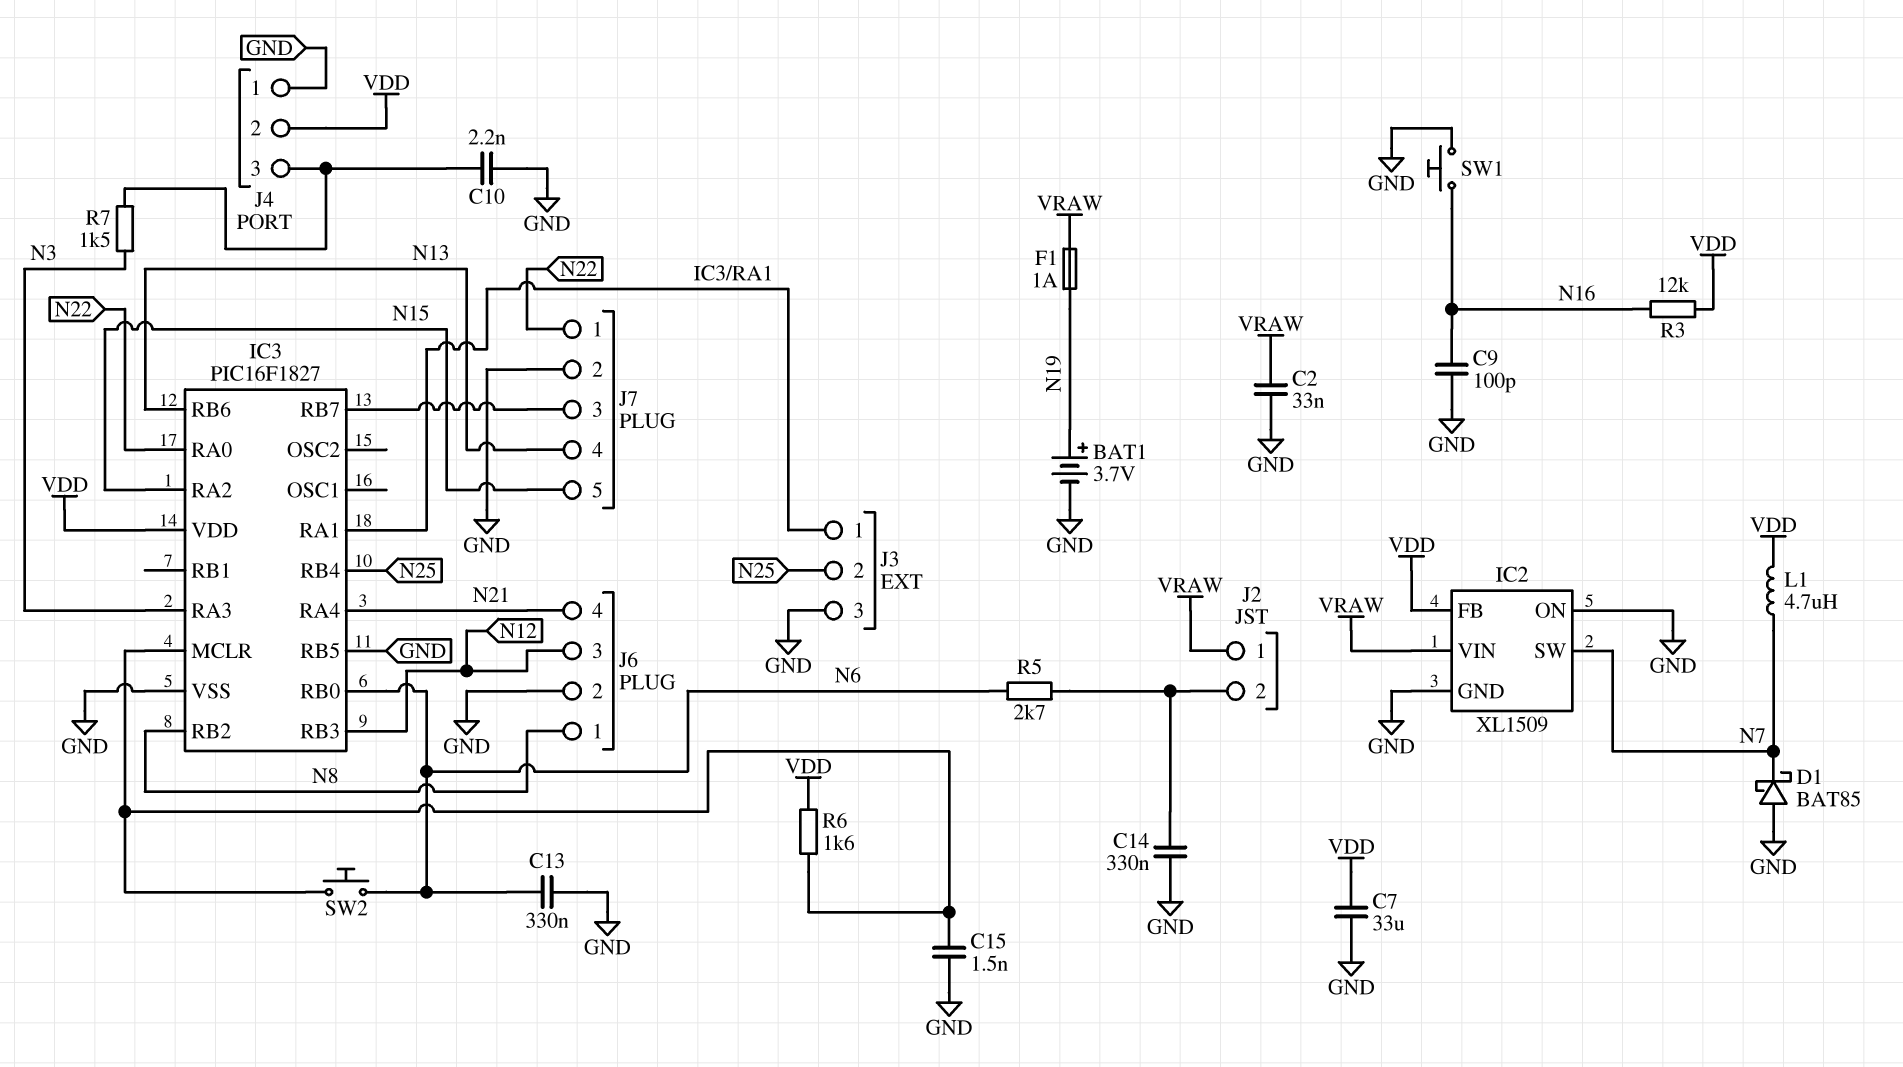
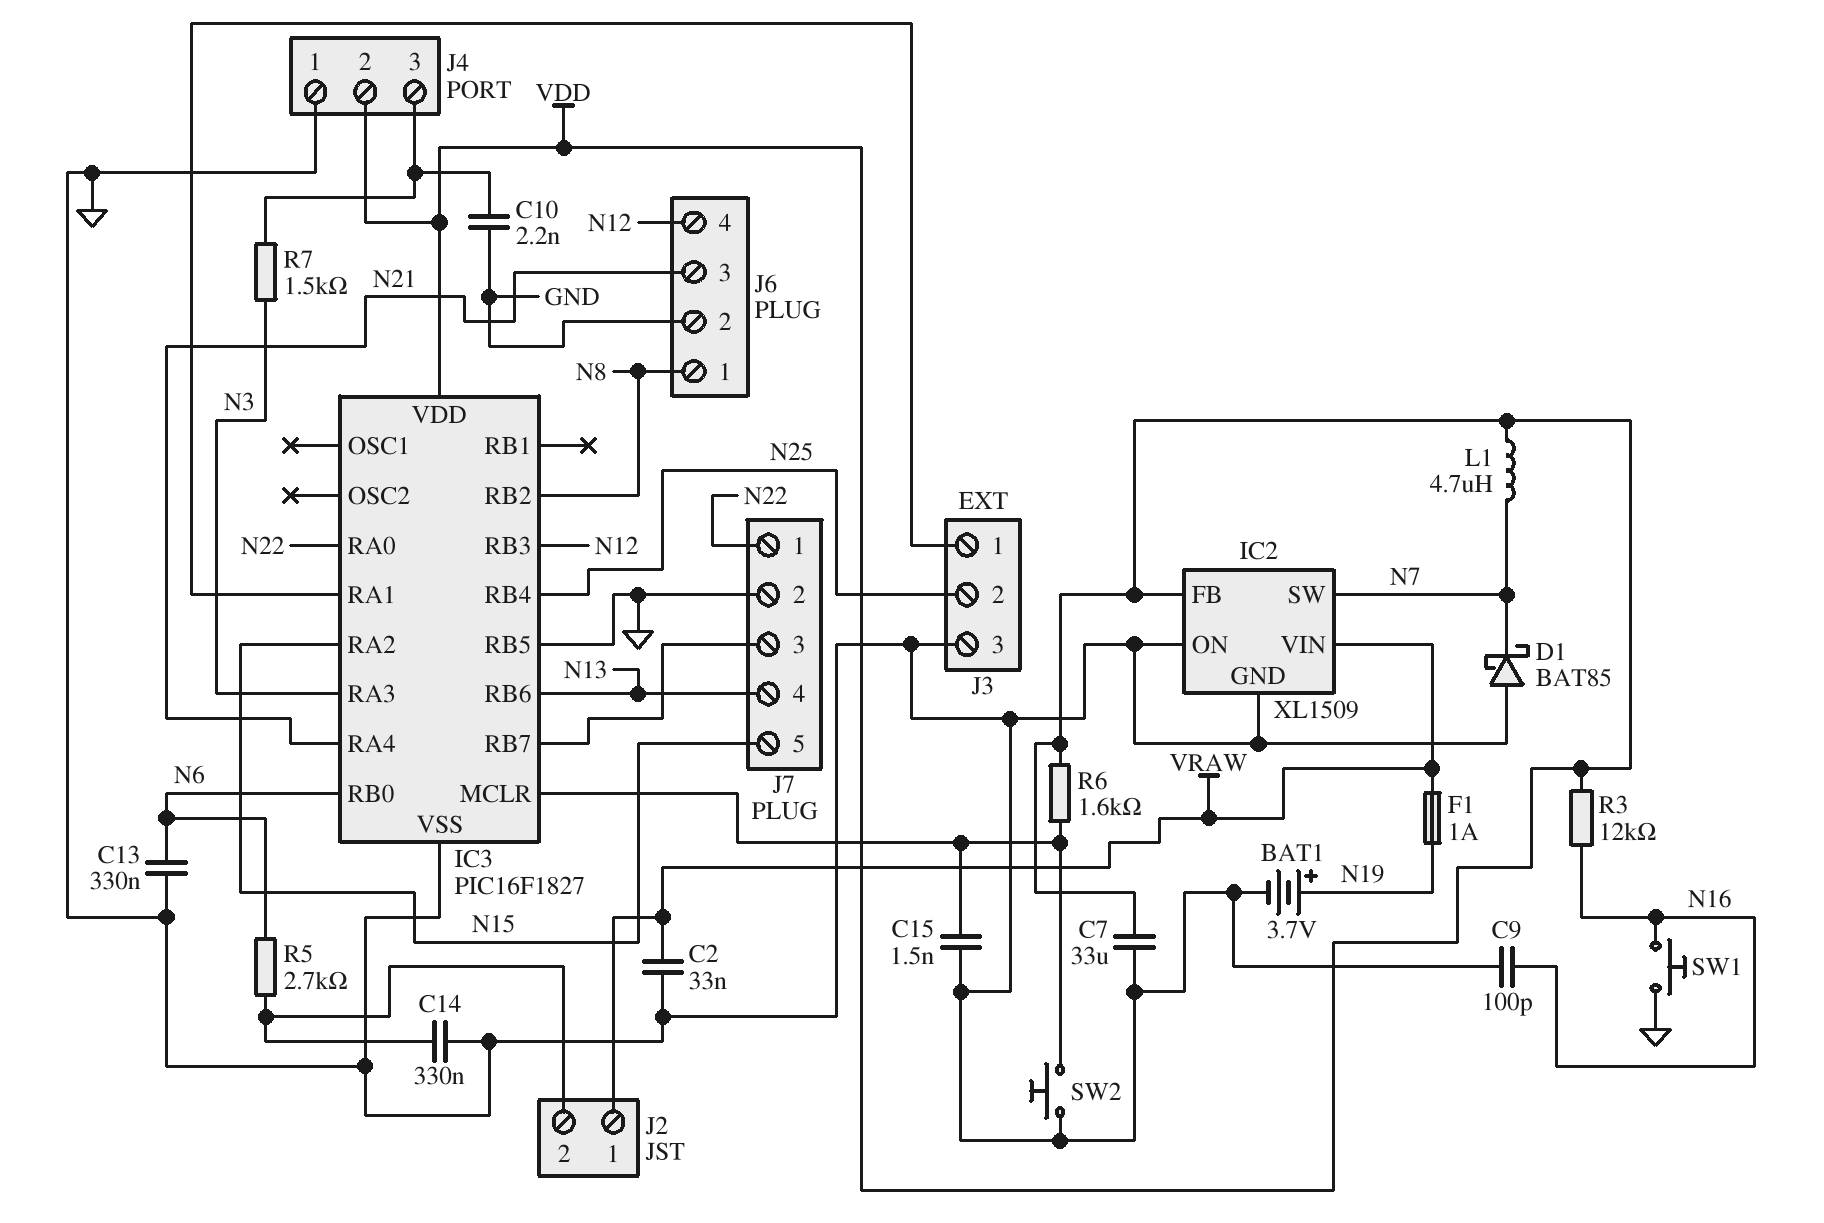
J6 pin 3: N12 -> N21
J6 pin 4: N21 -> N12
SW2: button (IC3/MCLR, N6) -> button (GND, IC3/MCLR)

